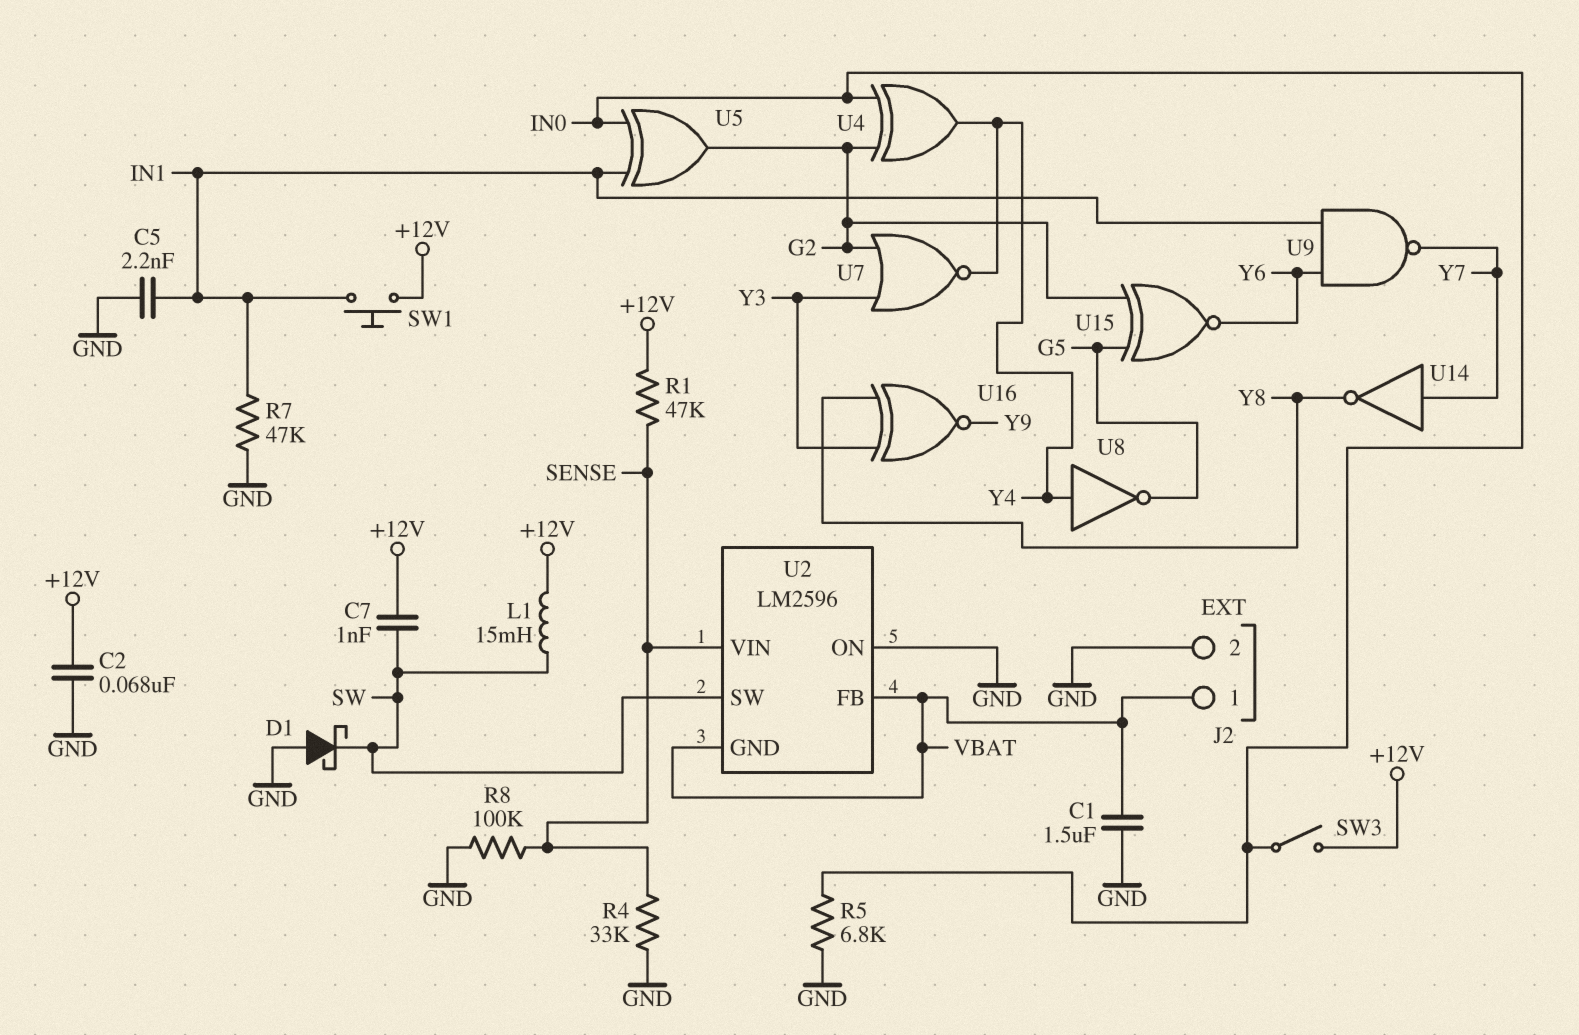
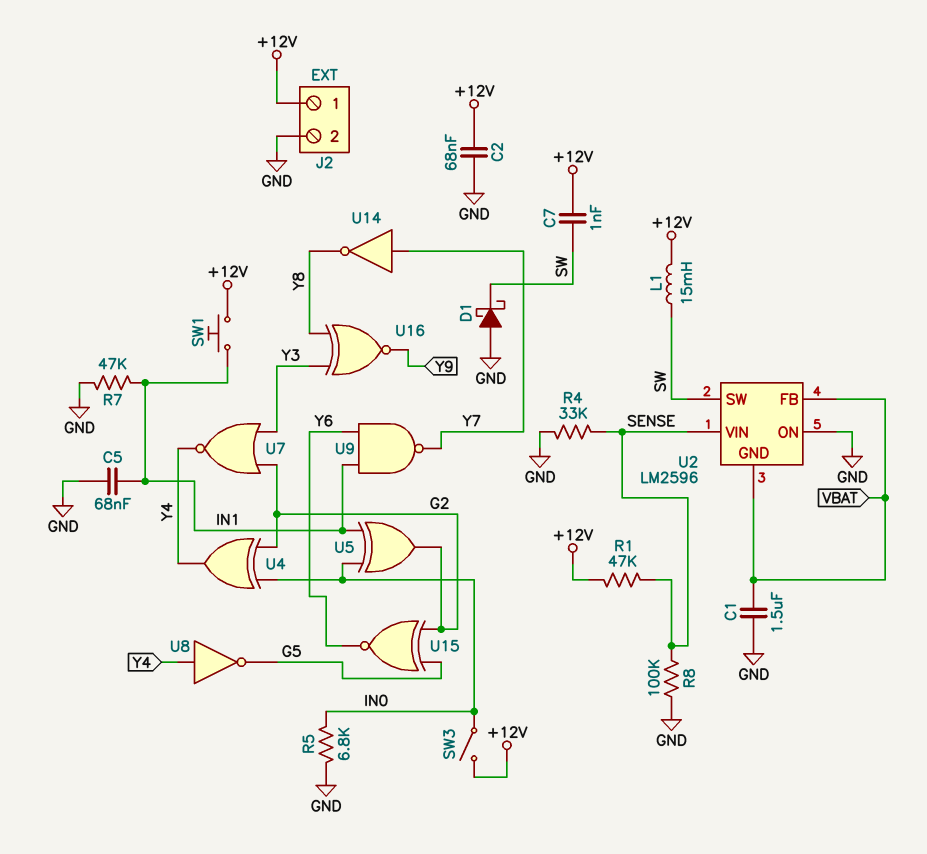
C5: 2.2nF (GND, IN1) -> 68nF (GND, IN1)
J2 pin 1: VBAT -> +12V

